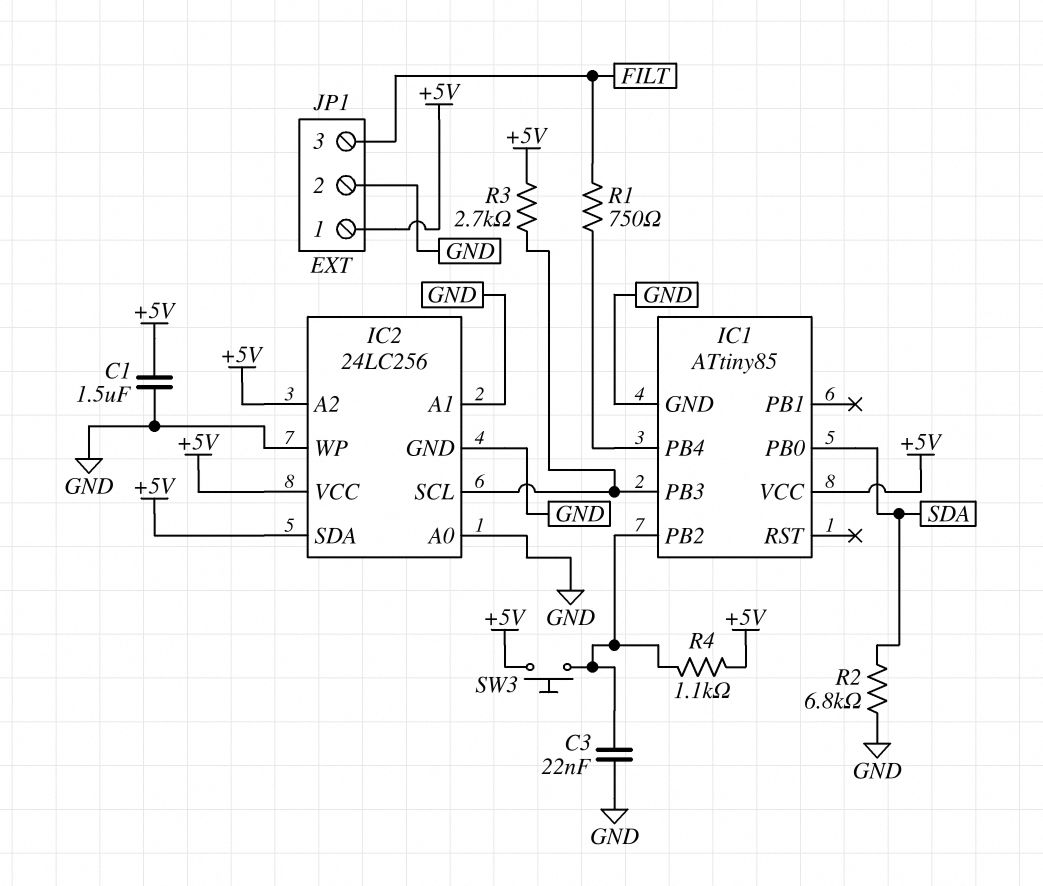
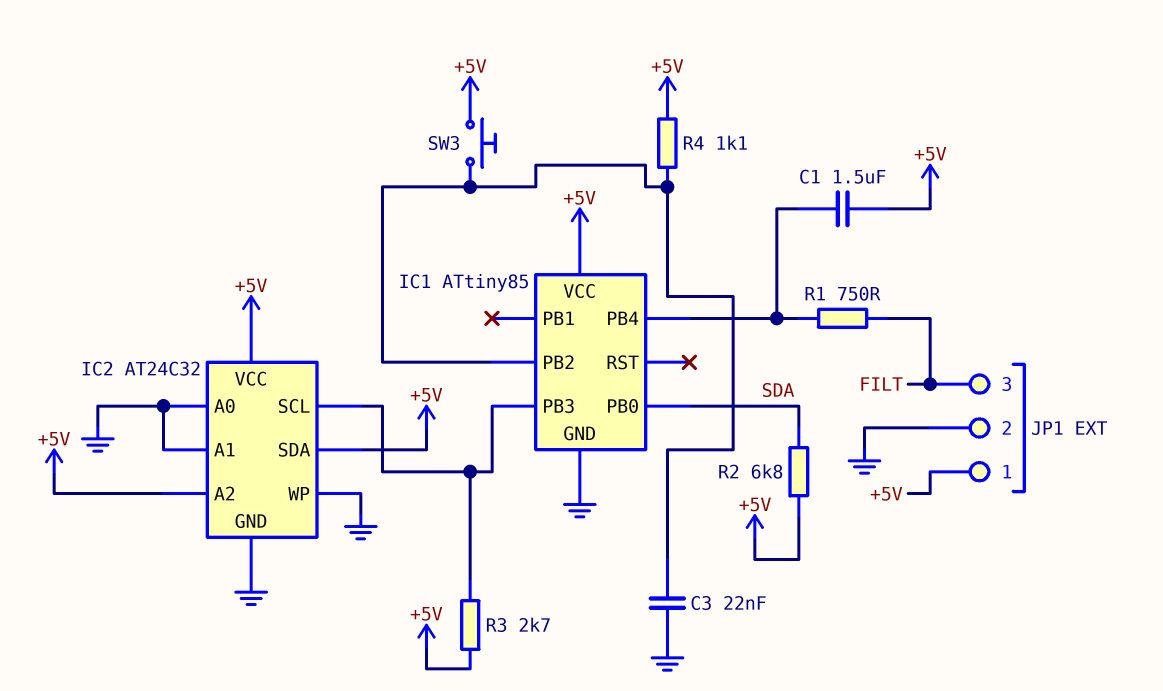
C1: 1.5uF (+5V, GND) -> 1.5uF (+5V, IC1/PB4)
IC2: 24LC256 -> AT24C32
R2: 6.8k (GND, SDA) -> 6.8k (+5V, SDA)

